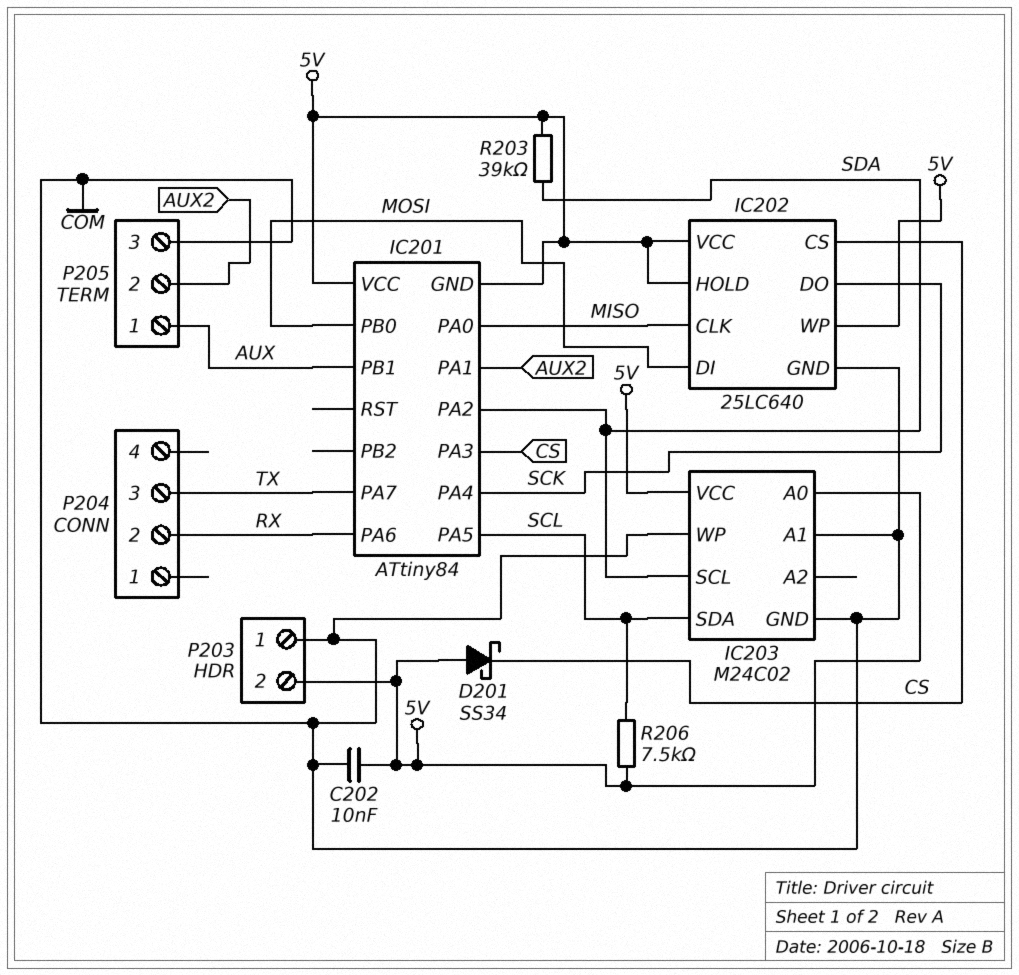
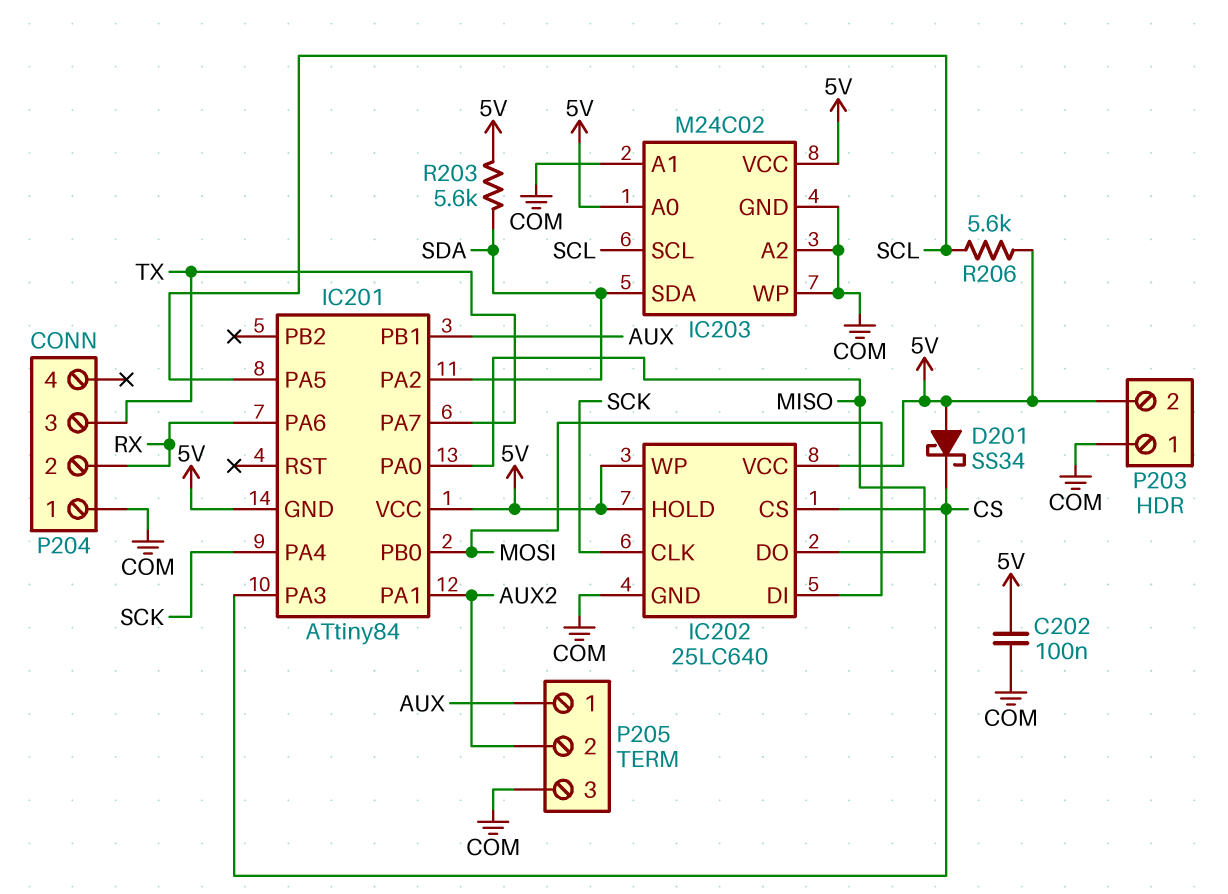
C202: 10nF (5V, COM) -> 100nF (5V, COM)
IC202 pin CLK: MISO -> SCK
IC202 pin DO: SCK -> MISO
IC203 pin A2: none -> COM
IC203 pin SCL: SDA -> SCL
IC203 pin SDA: SCL -> SDA
P204 pin 1: none -> COM
R203: 39k (5V, SDA) -> 5.6k (5V, SDA)
R206: 7.5k (5V, SCL) -> 5.6k (5V, SCL)

